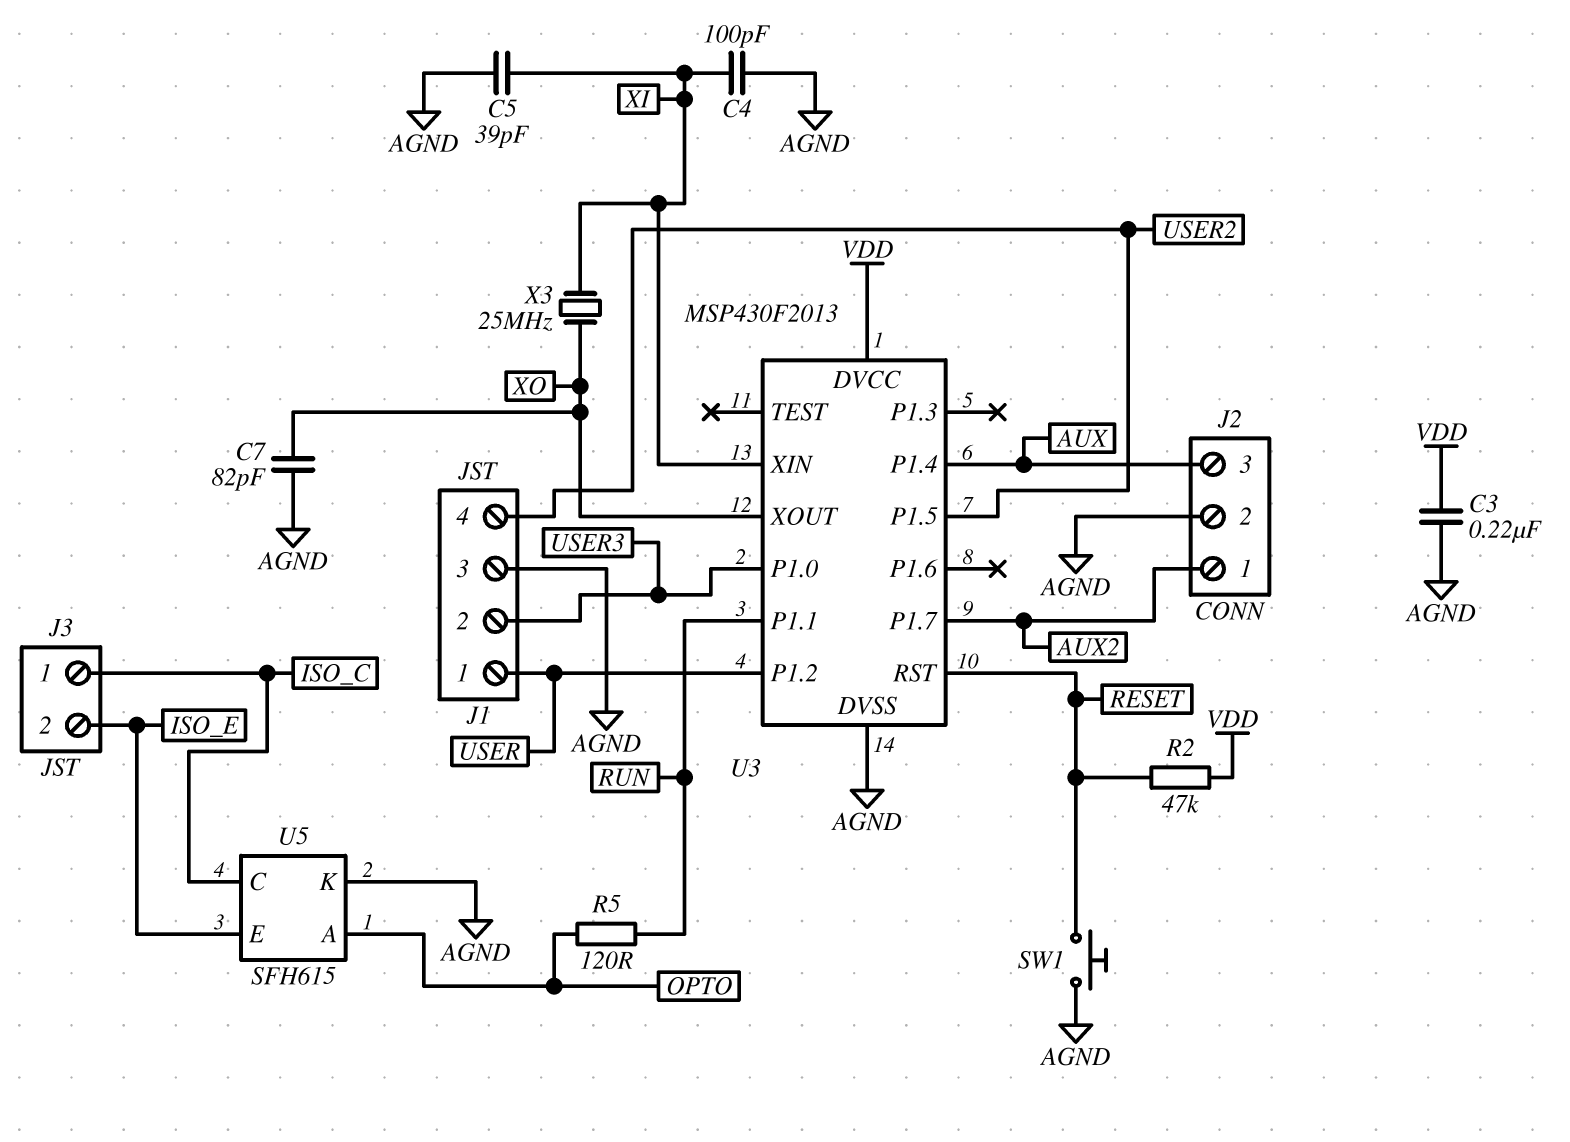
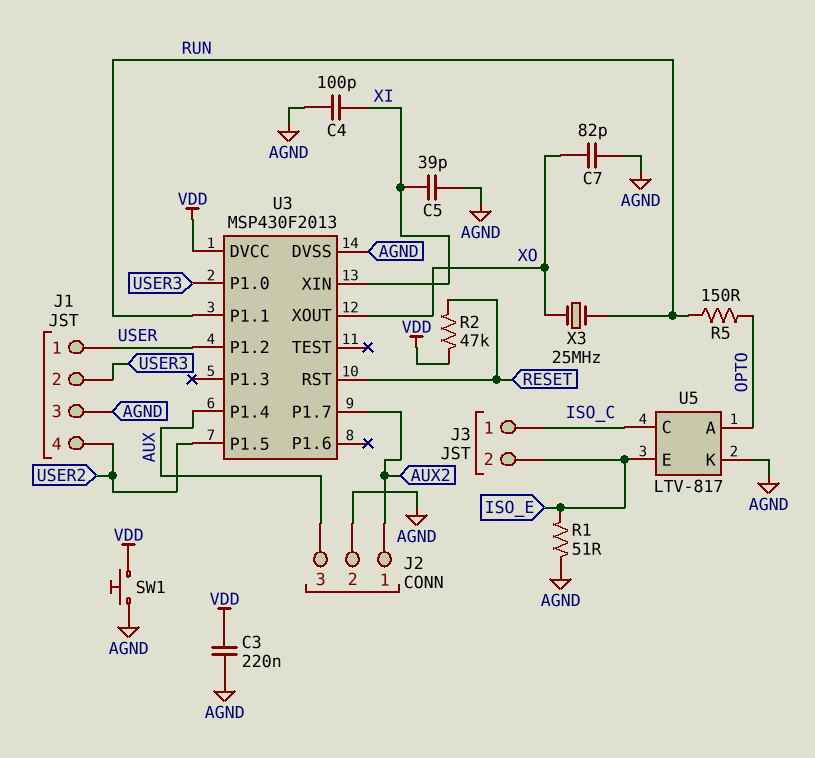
R1: none -> 51 (AGND, ISO_E)
R5: 120 (OPTO, RUN) -> 150 (OPTO, RUN)
SW1: button (AGND, RESET) -> button (AGND, VDD)
U5: SFH615 -> LTV-817
X3: 25MHz (XI, XO) -> 25MHz (RUN, XO)

